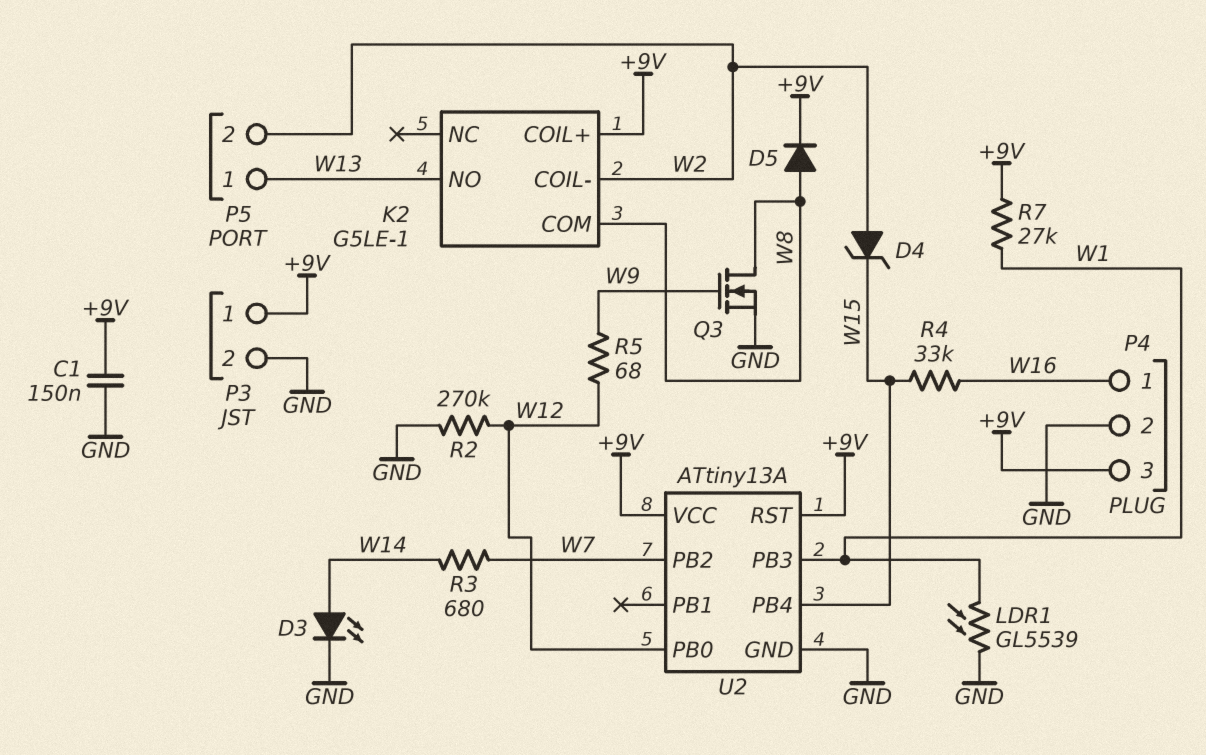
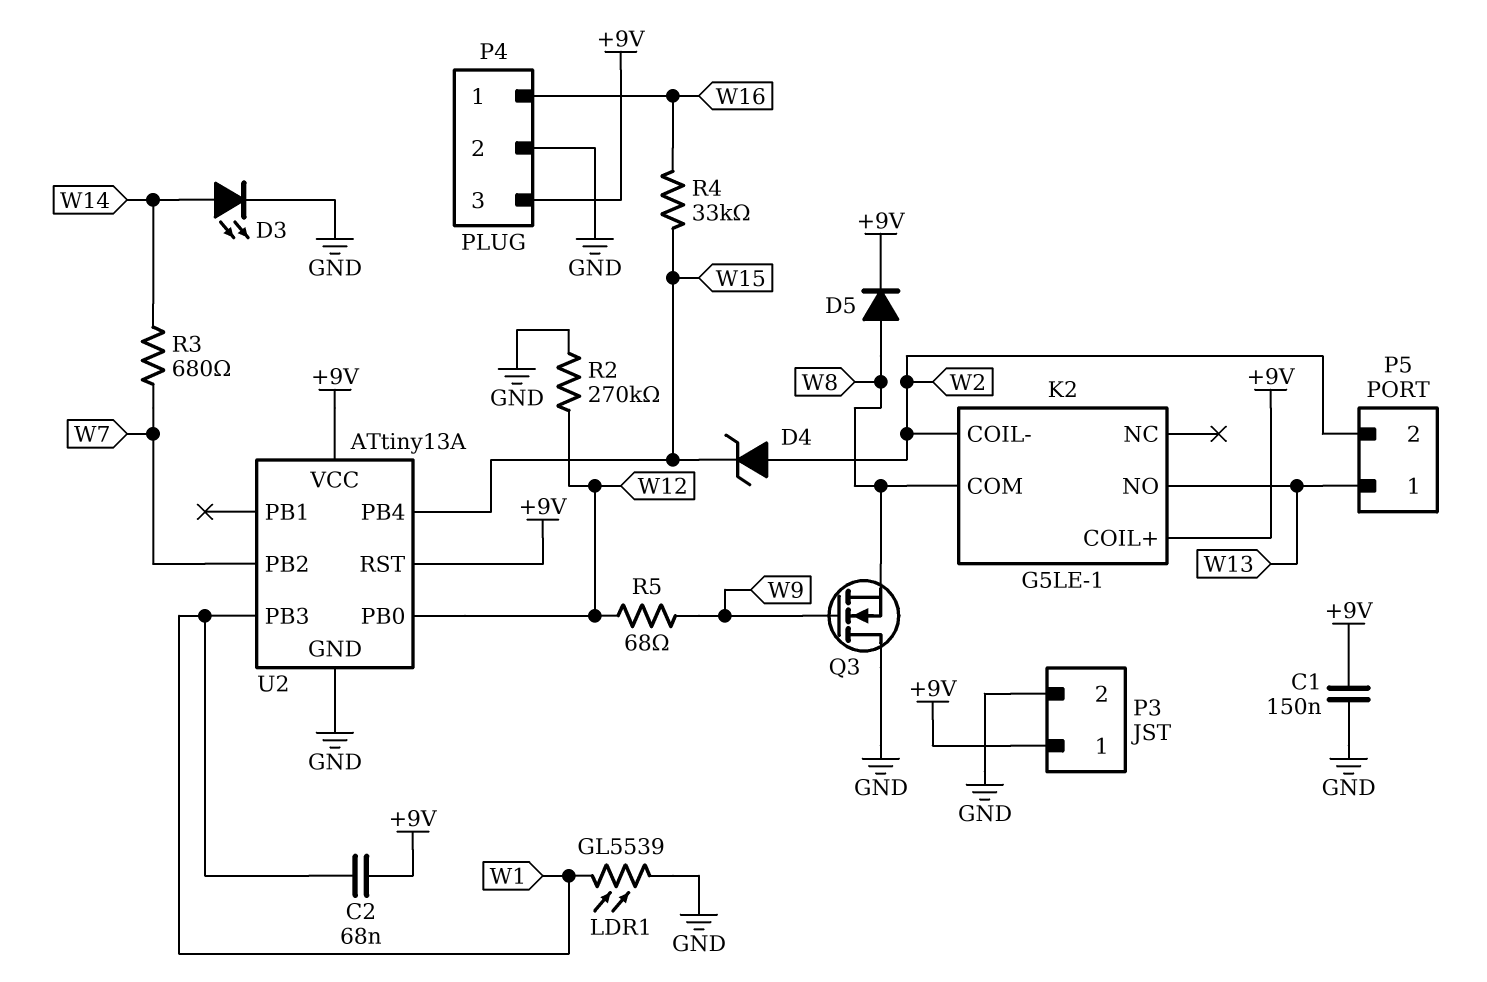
C2: none -> 68nF (+9V, W1)
Q3: NMOS (G W9, D W8, S GND) -> NMOS (G W9, D GND, S W8)
R7: 27k (+9V, W1) -> none

